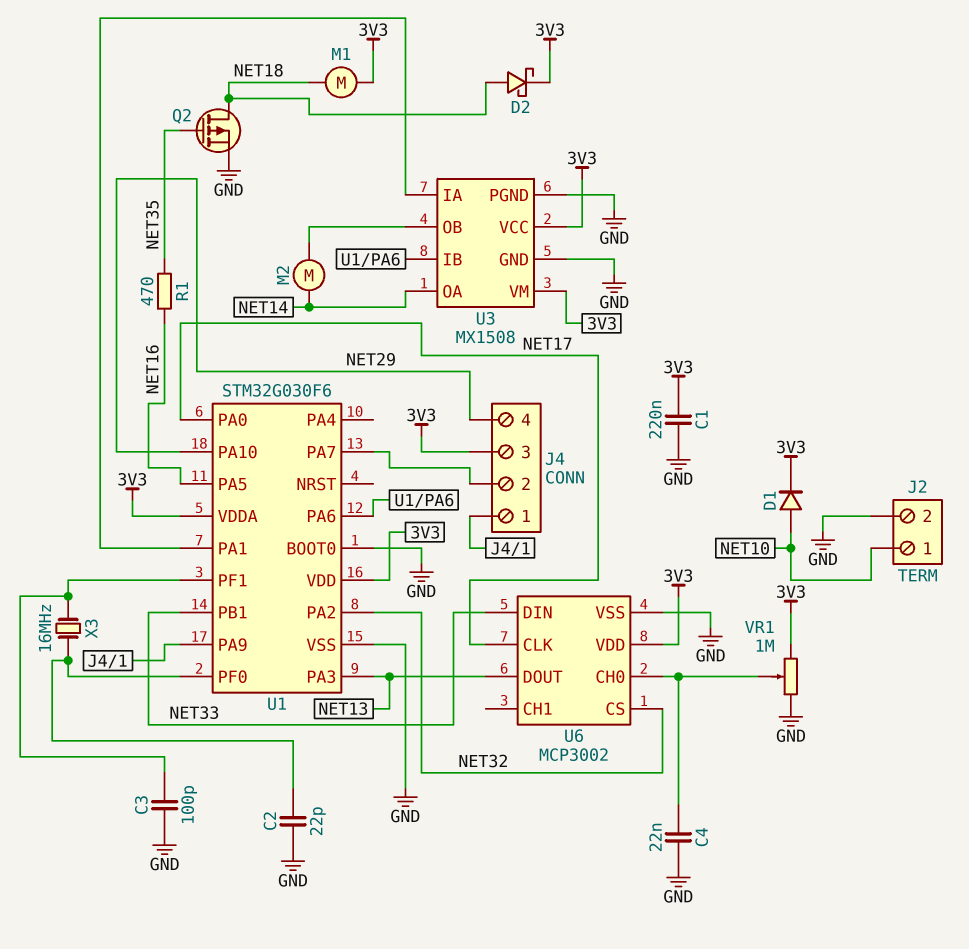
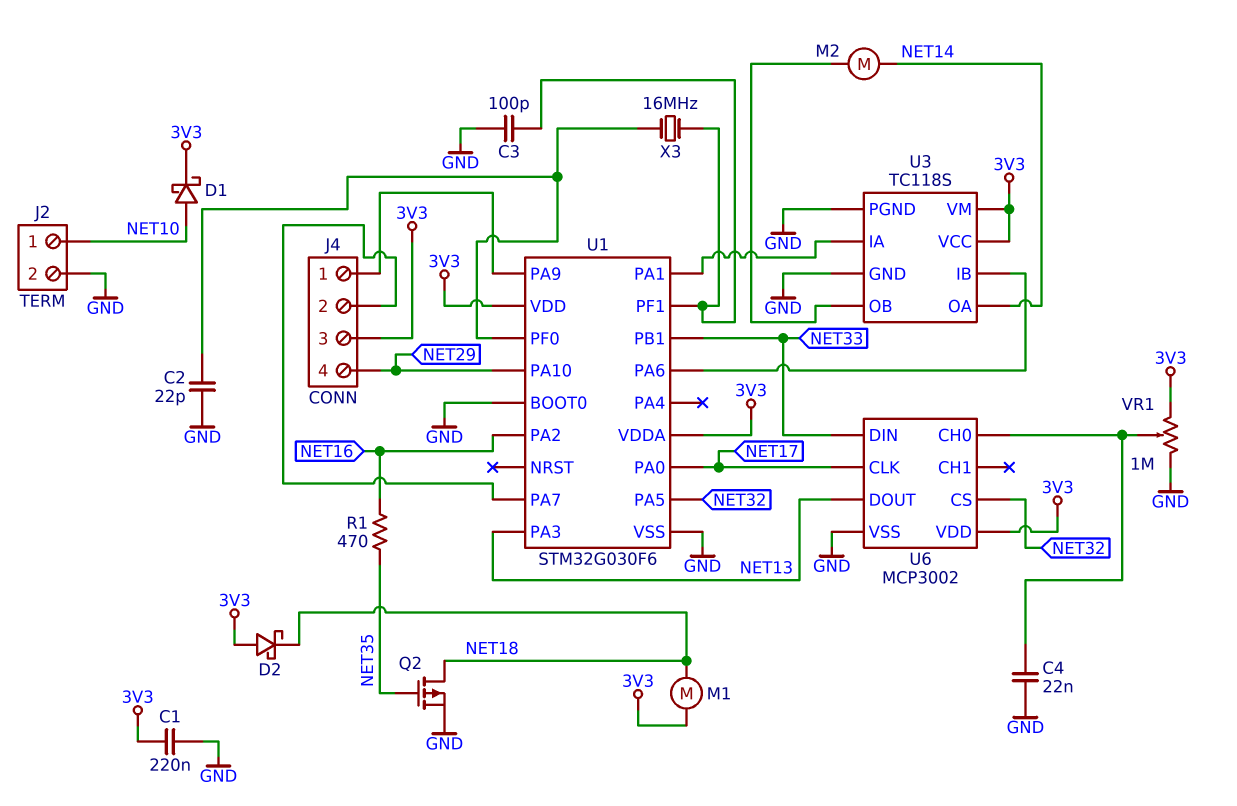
D1: diode (A NET10, K 3V3) -> schottky (A NET10, K 3V3)
D2: schottky (A NET18, K 3V3) -> schottky (A 3V3, K NET18)
U1 pin PA2: NET32 -> NET16
U1 pin PA5: NET16 -> NET32
U3: MX1508 -> TC118S

